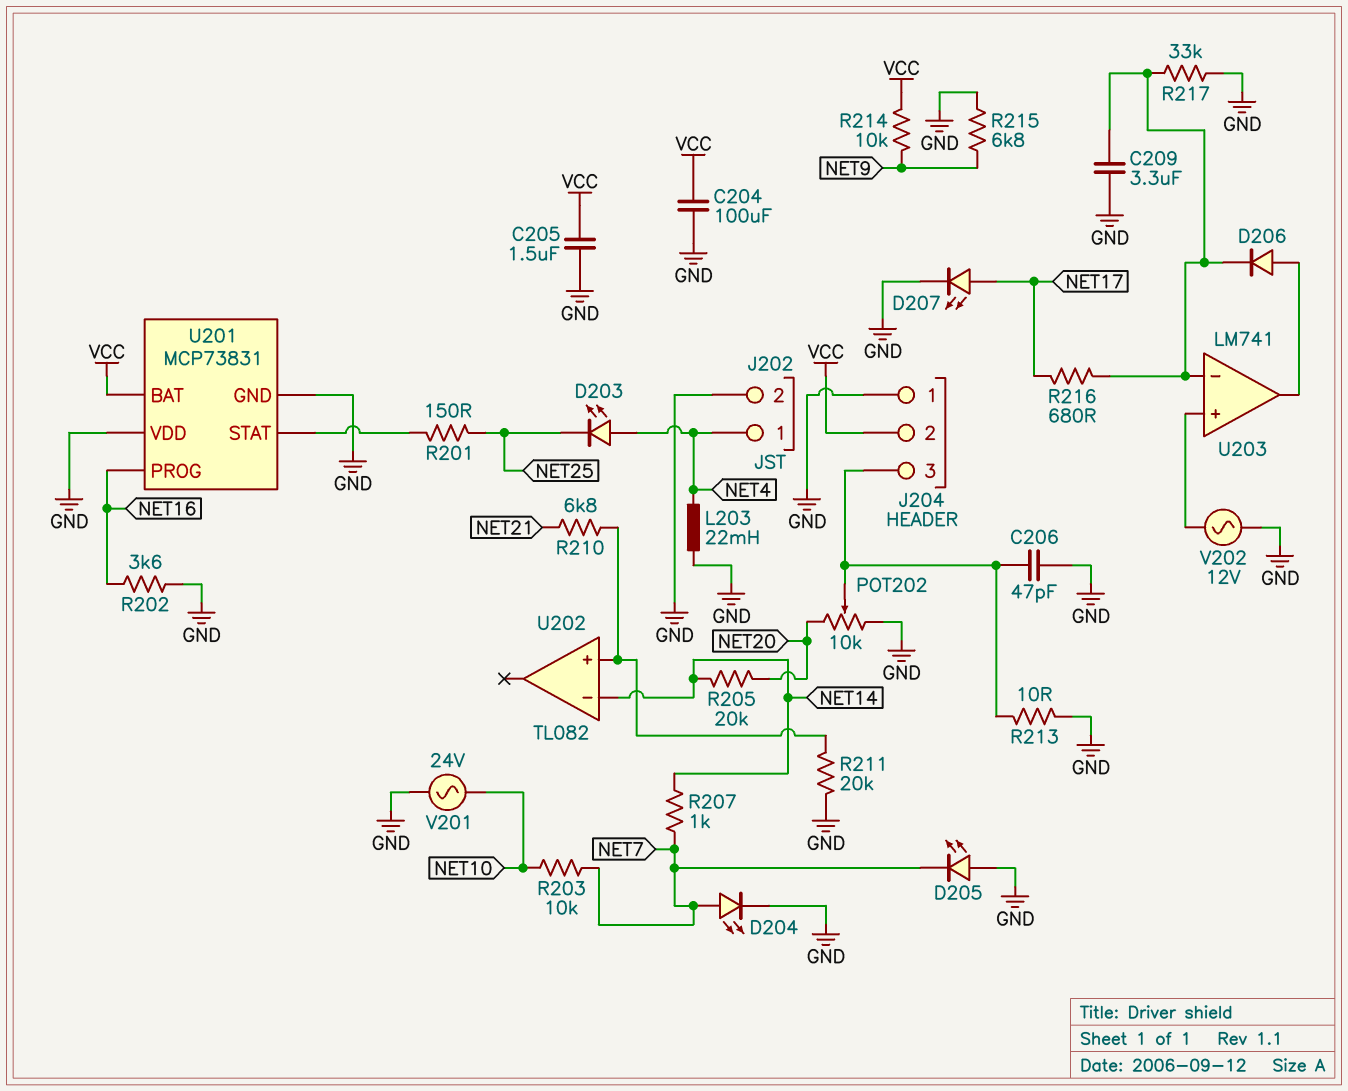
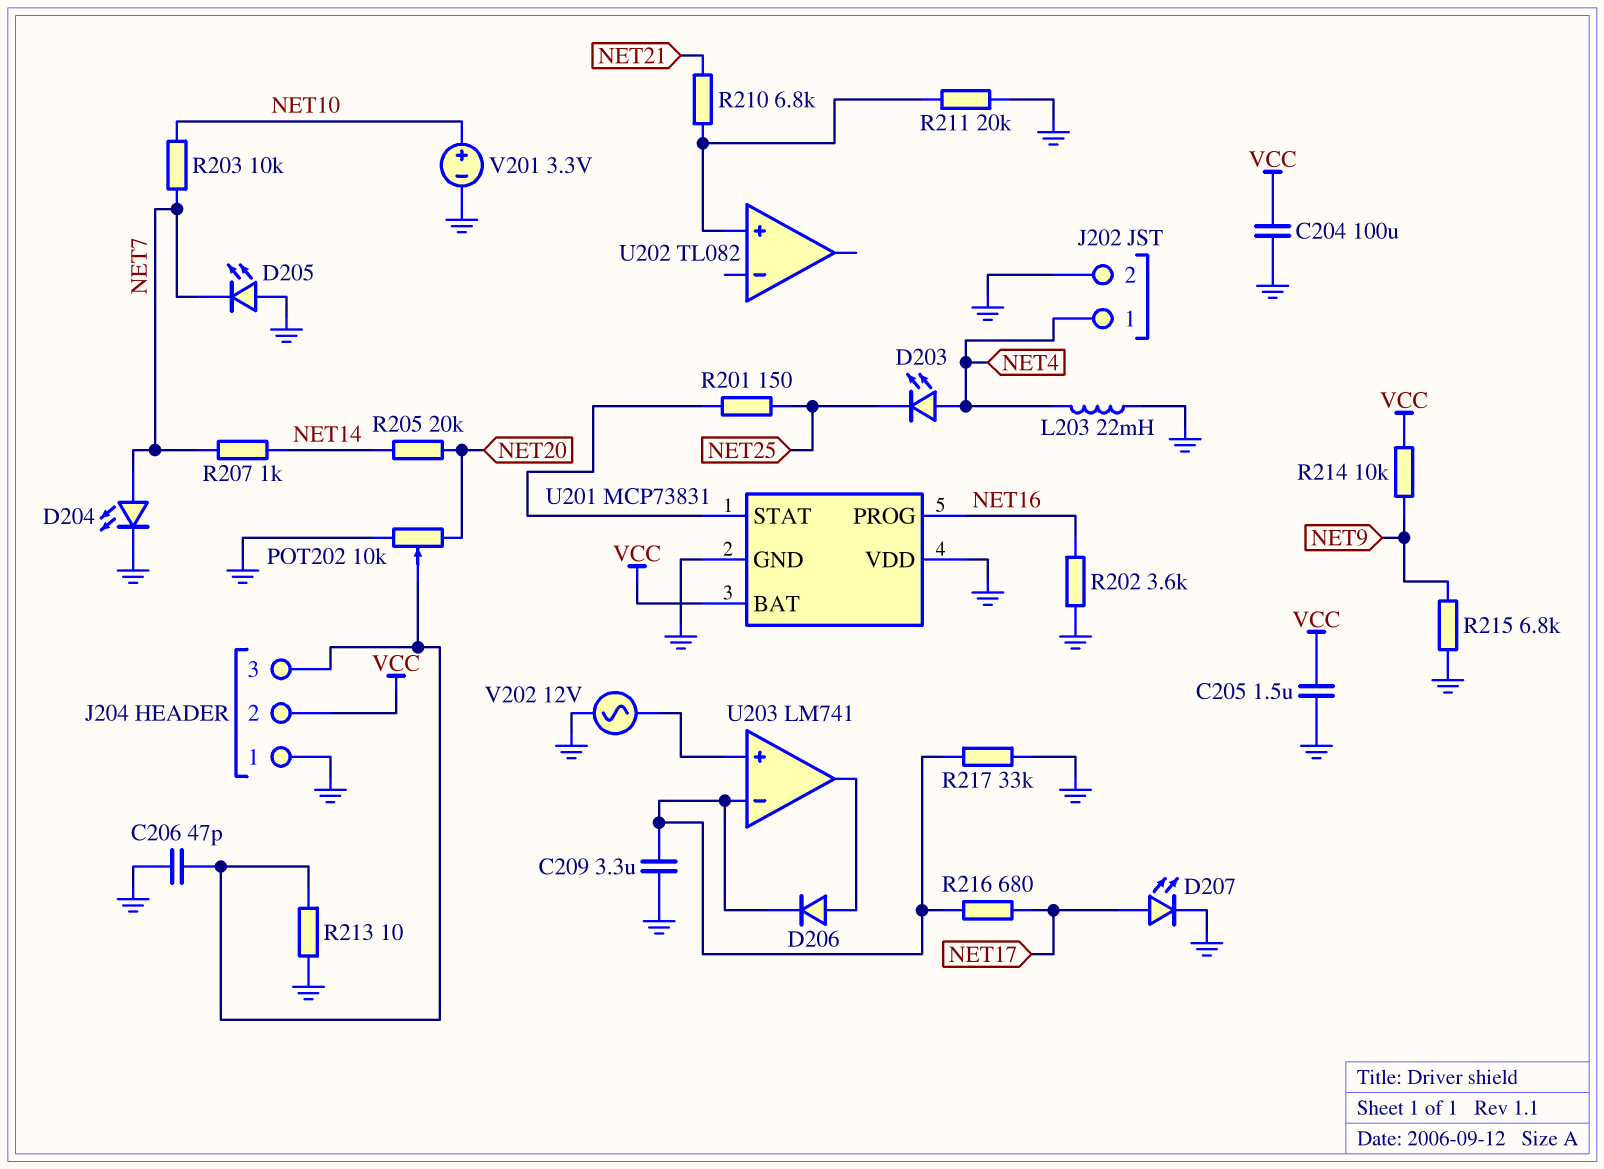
U202 pin in-: NET14 -> none
V201: AC 24V (GND, NET10) -> 3.3V (plus NET10, minus GND)

